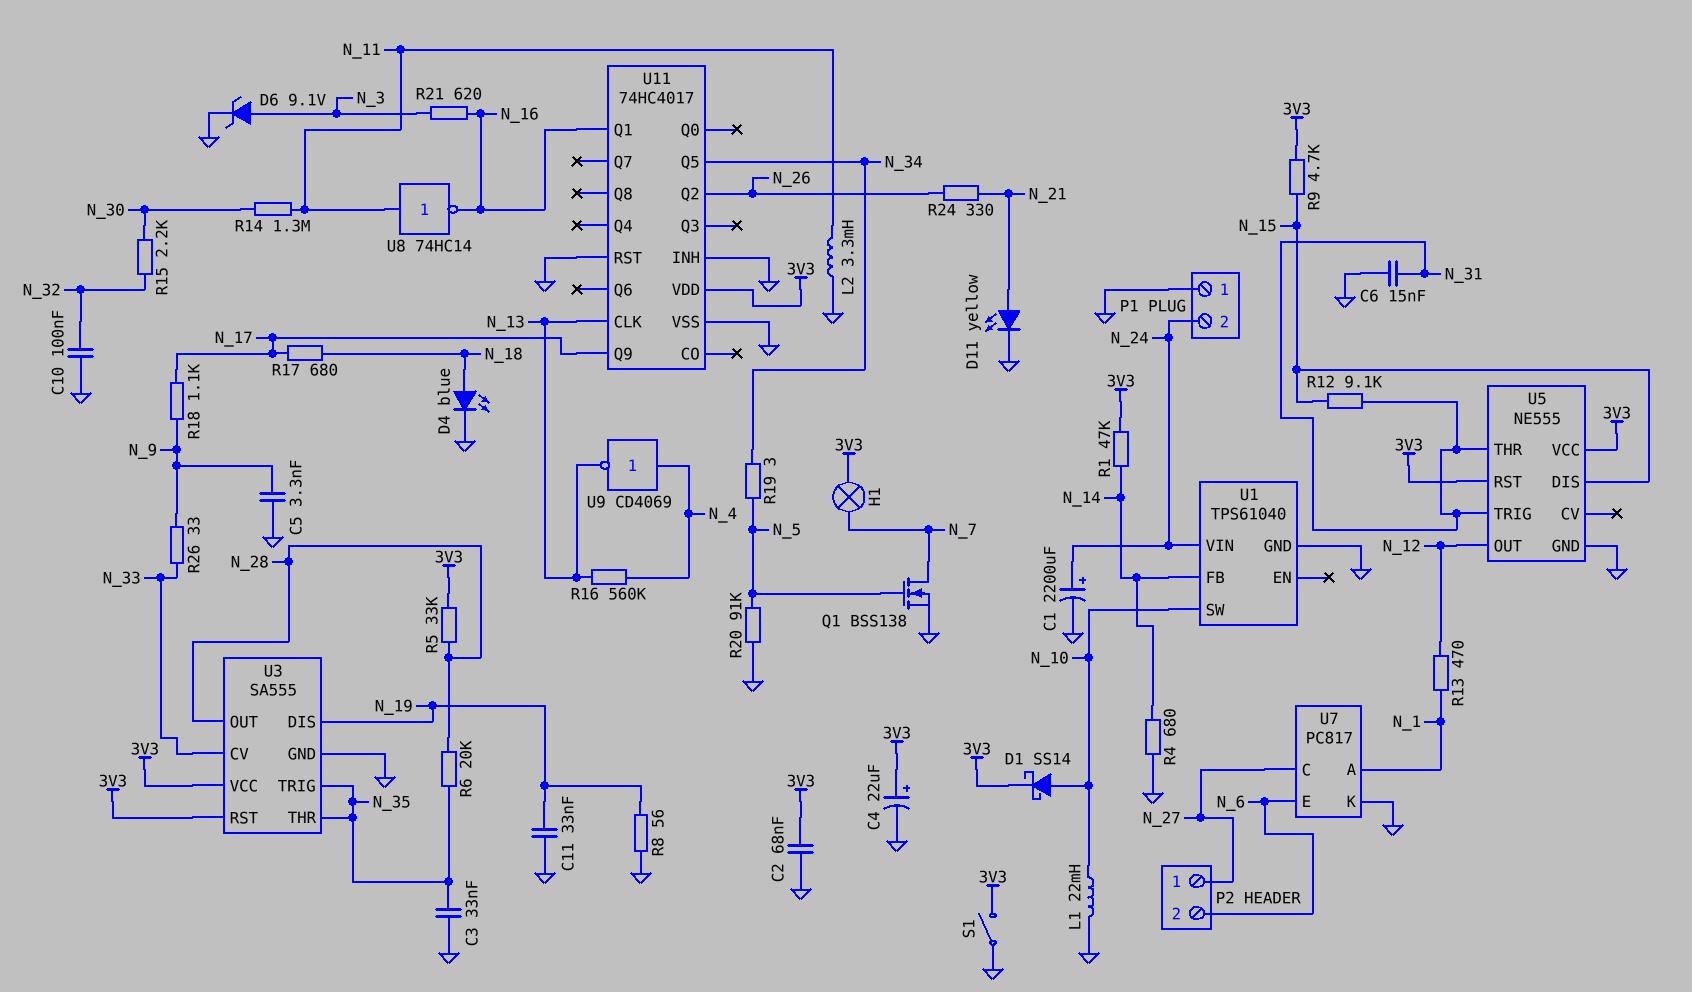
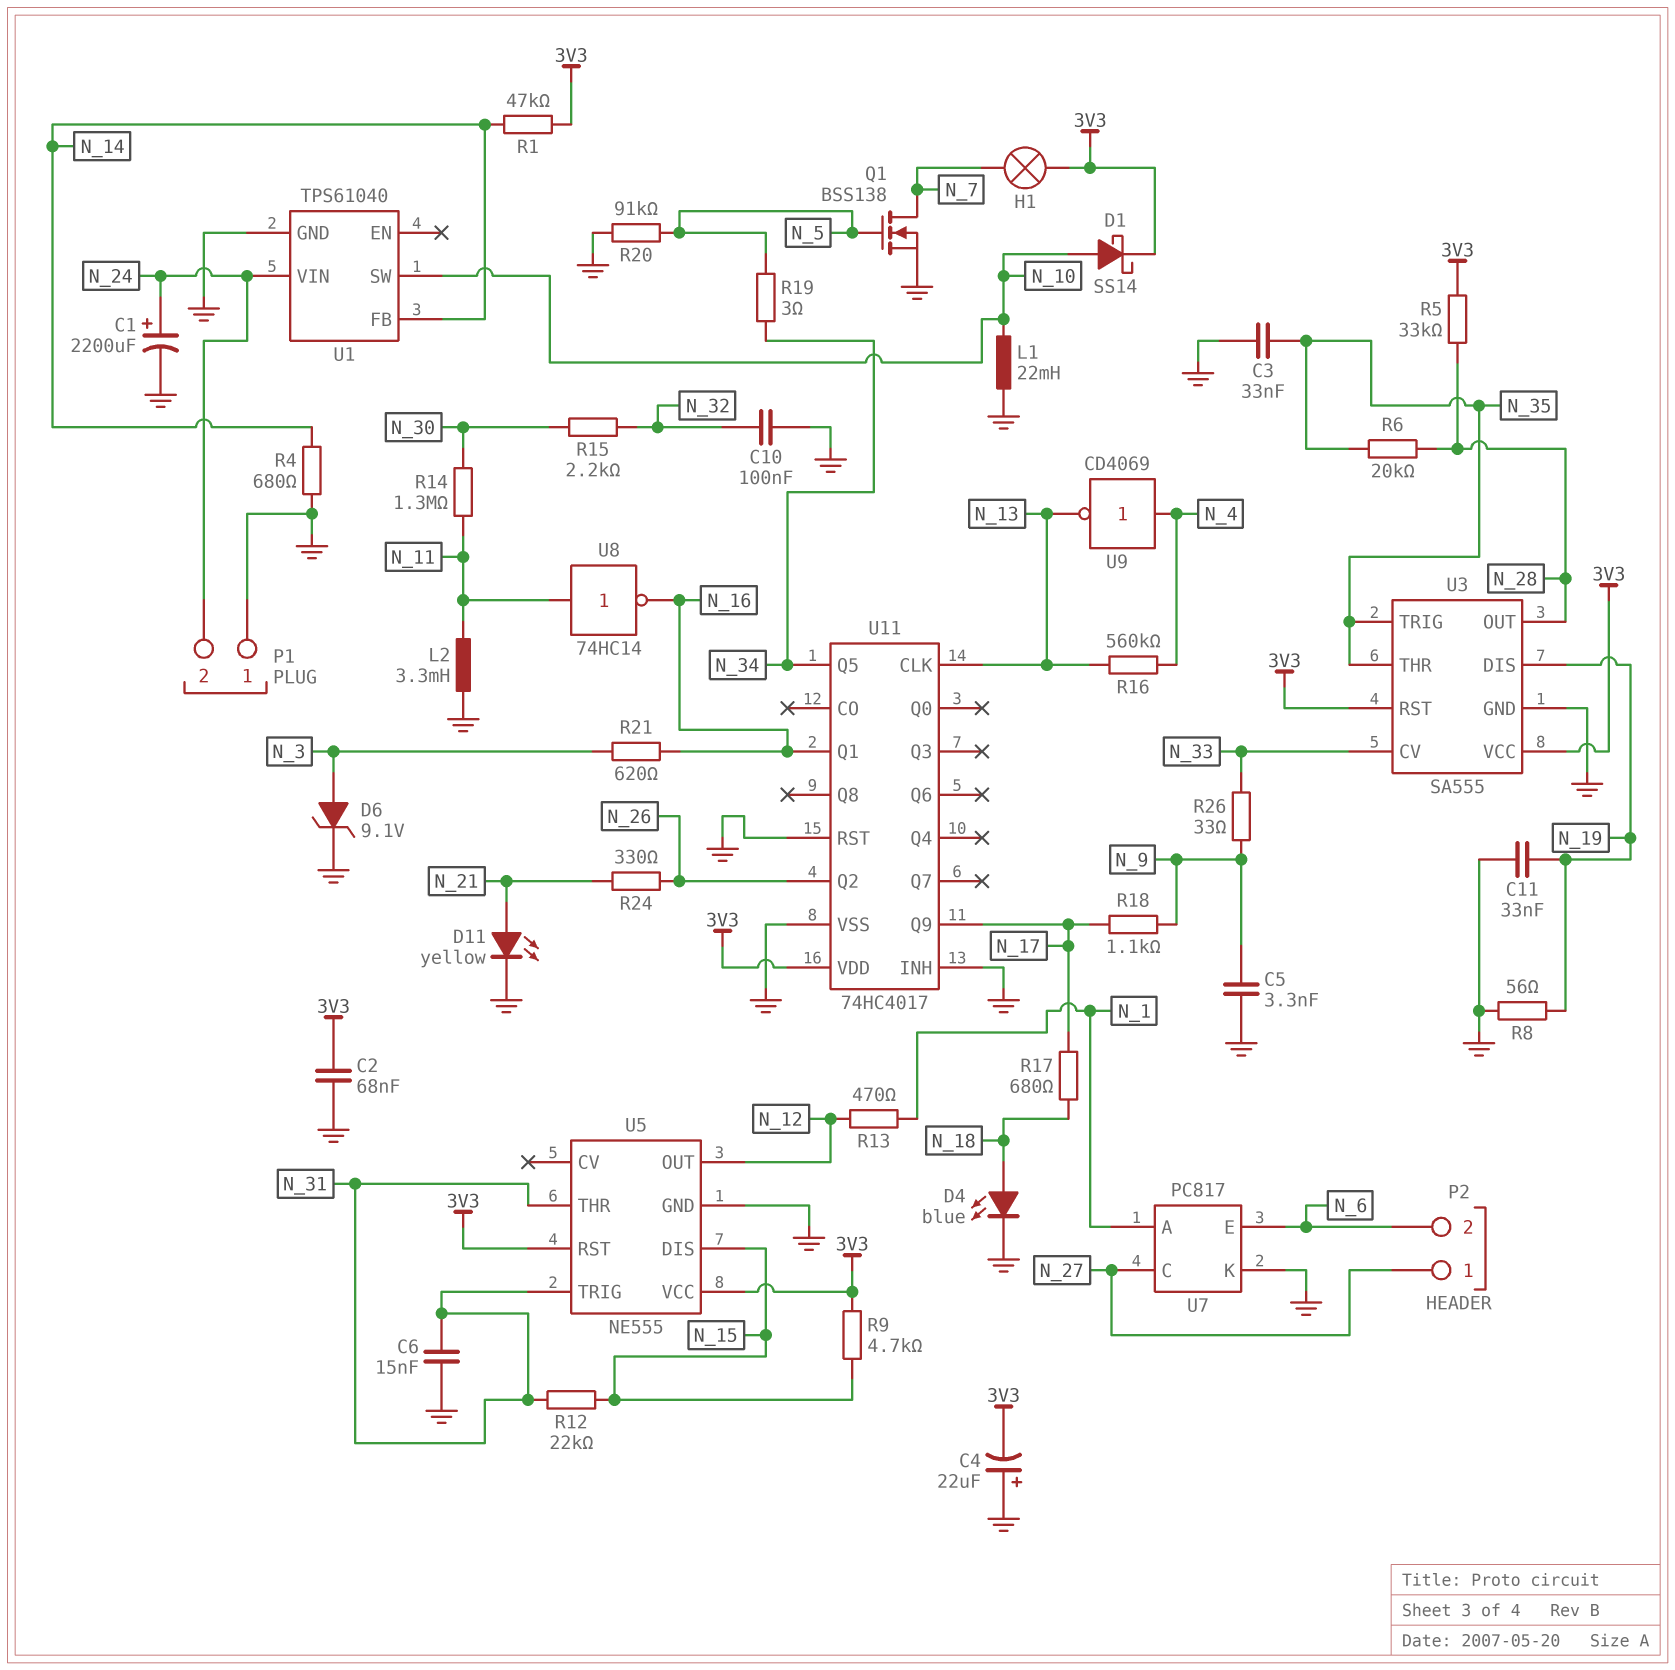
C4: 22uF (plus 3V3, minus GND) -> 22uF (plus GND, minus 3V3)
R12: 9.1k (N_15, N_31) -> 22k (N_15, N_31)
S1: switch (3V3, GND) -> none

